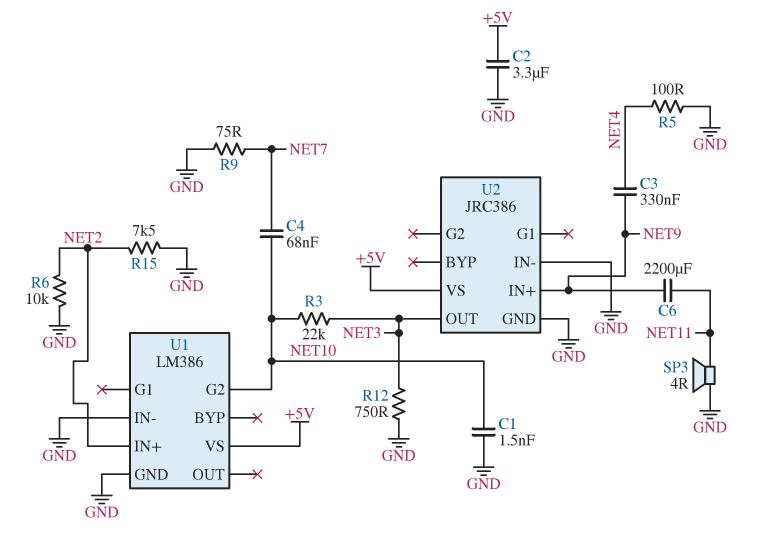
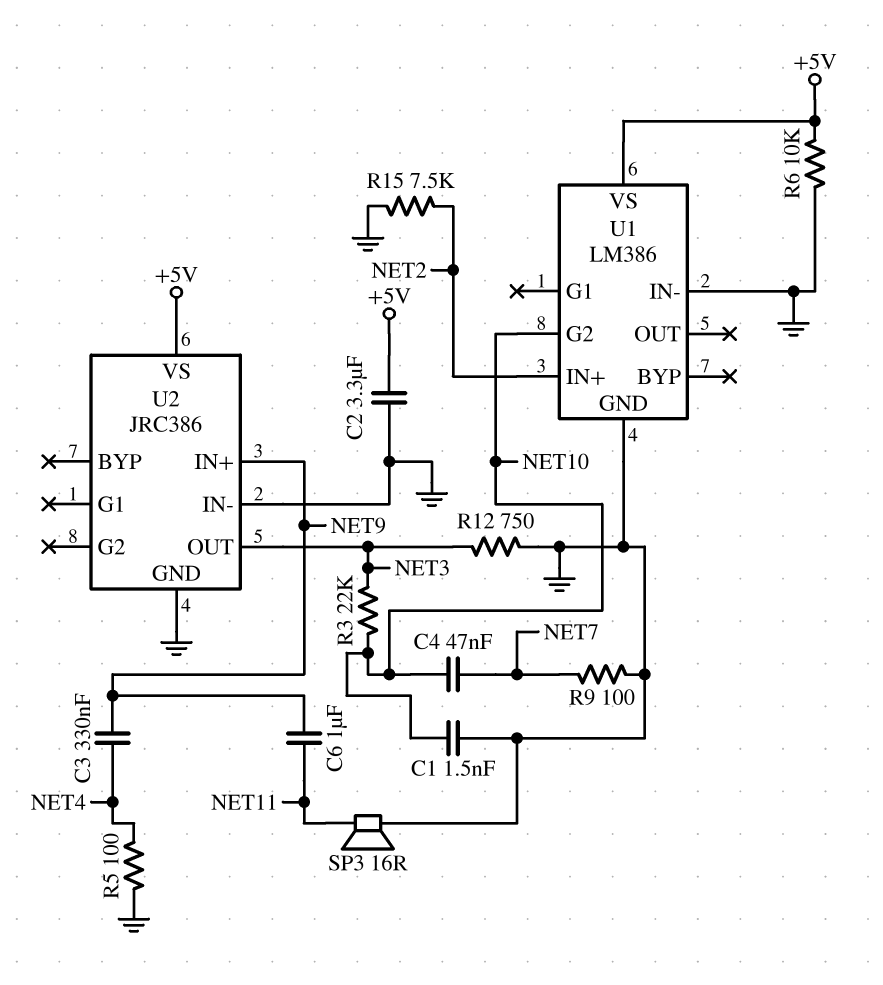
C4: 68nF (NET7, NET10) -> 47nF (NET7, NET10)
C6: 2200uF (NET9, NET11) -> 1uF (NET9, NET11)
R6: 10k (GND, NET2) -> 10k (+5V, GND)
R9: 75 (GND, NET7) -> 100 (GND, NET7)
SP3: speaker 4R (GND, NET11) -> speaker 16R (GND, NET11)

